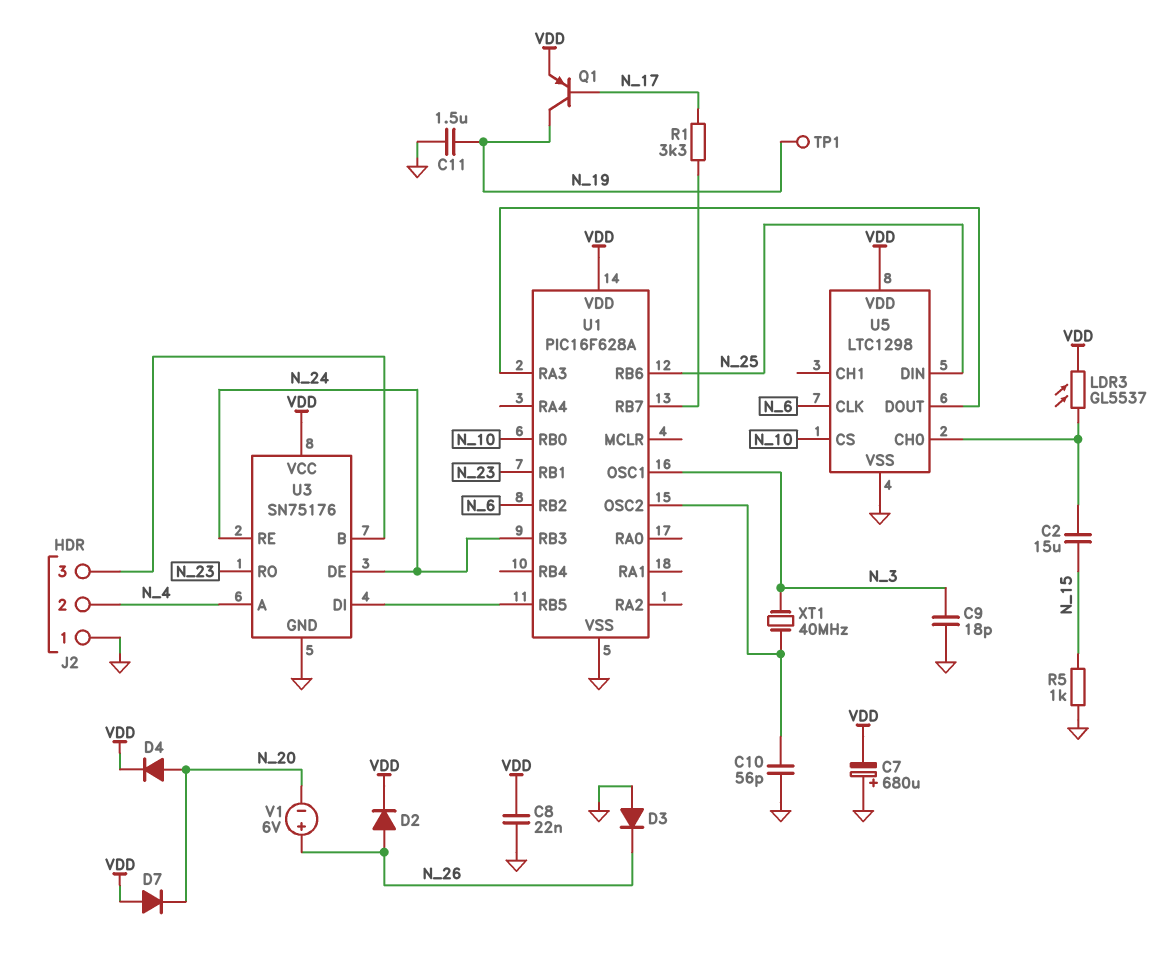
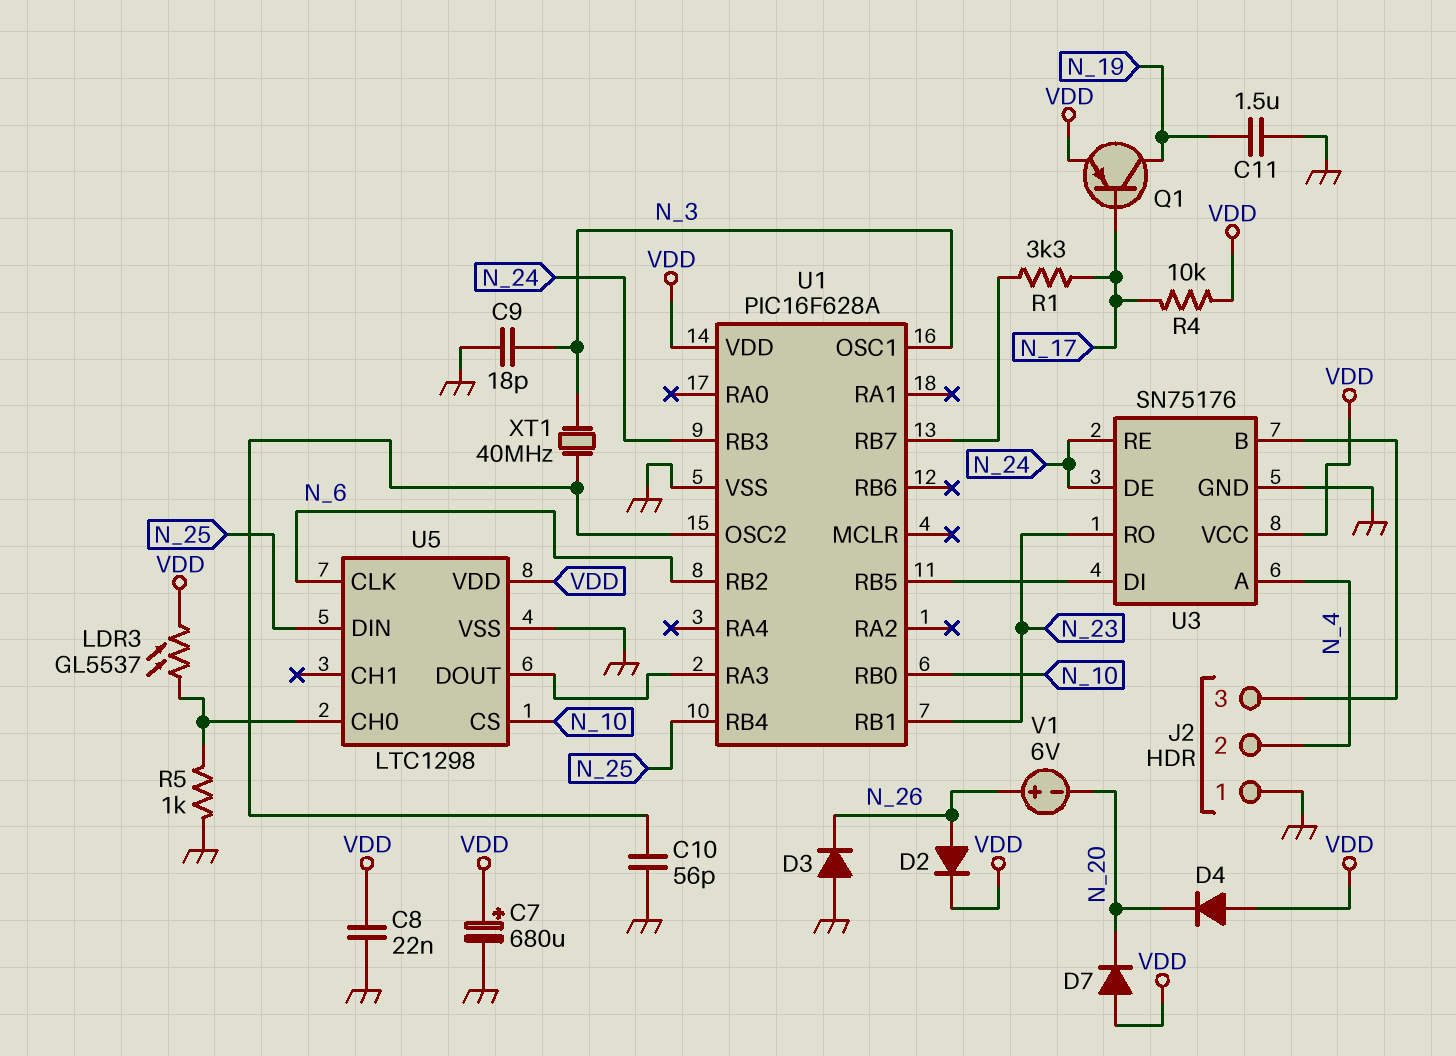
C2: 15uF (N_15, U5/CH0) -> none
C7: 680uF (plus GND, minus VDD) -> 680uF (plus VDD, minus GND)
D4: diode (A N_20, K VDD) -> diode (A VDD, K N_20)
R4: none -> 10k (N_17, VDD)
R5: 1k (GND, N_15) -> 1k (GND, U5/CH0)
TP1: test point (N_19) -> none
U1 pin RB4: none -> N_25
U1 pin RB6: N_25 -> none

